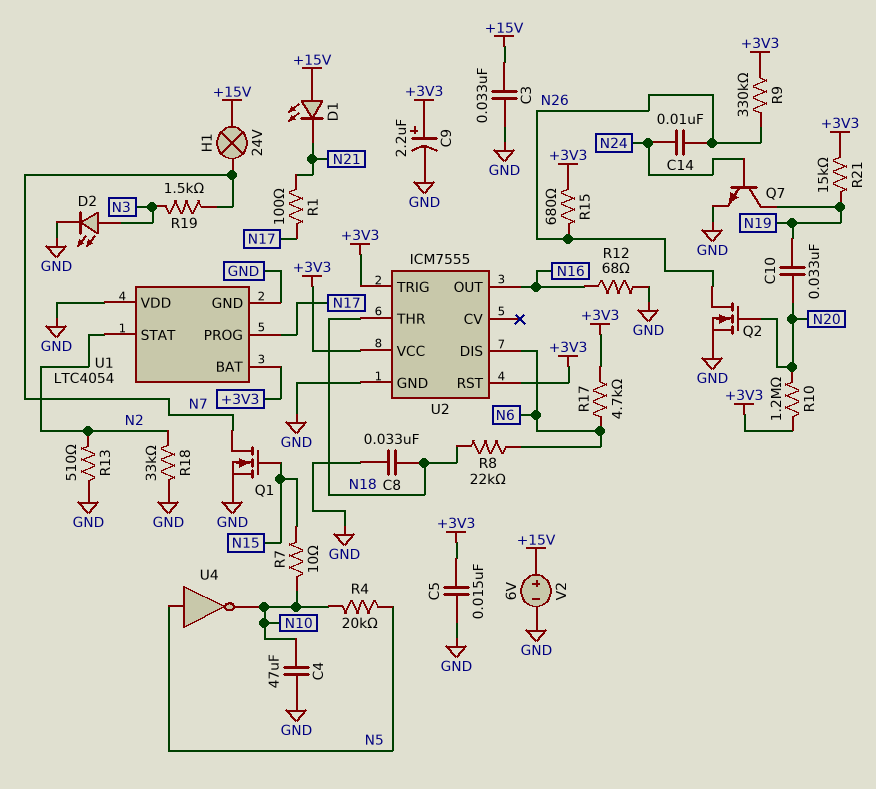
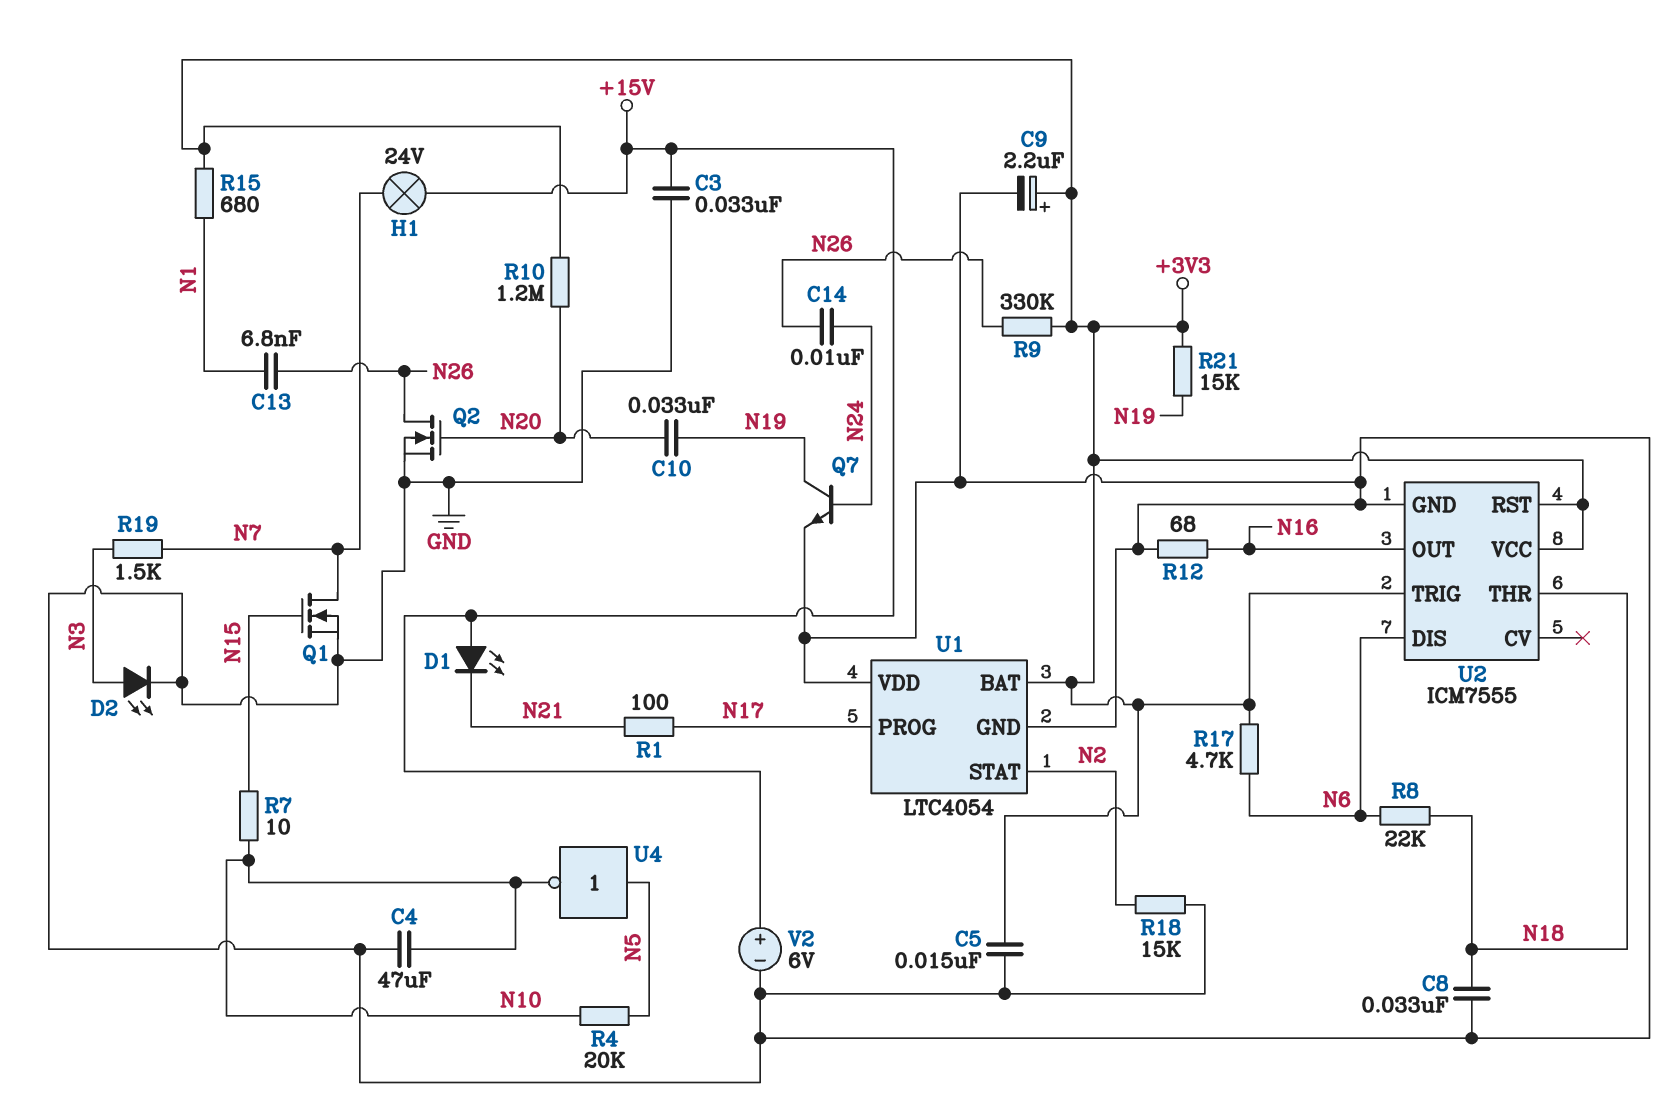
C13: none -> 6.8nF (N1, N26)
R13: 510 (GND, N2) -> none
R15: 680 (+3V3, N26) -> 680 (+3V3, N1)
R18: 33k (GND, N2) -> 15k (GND, N2)

